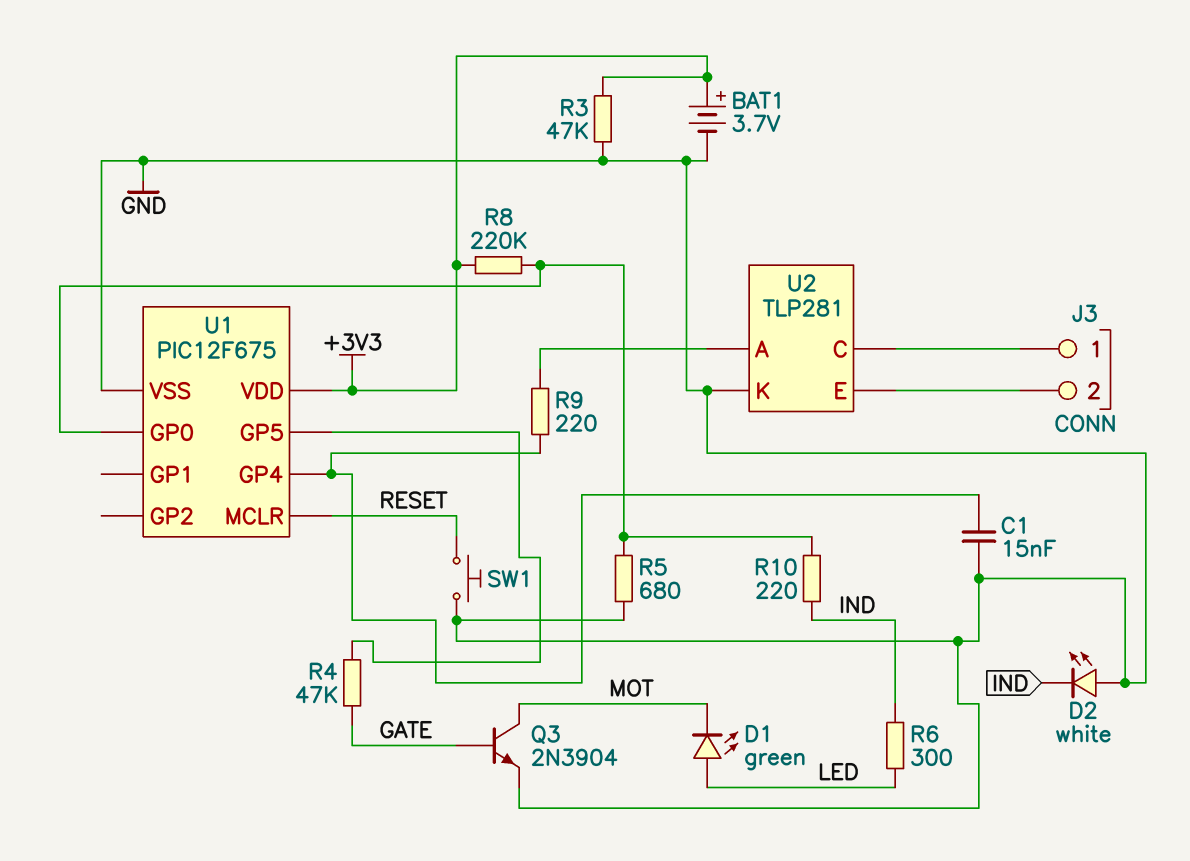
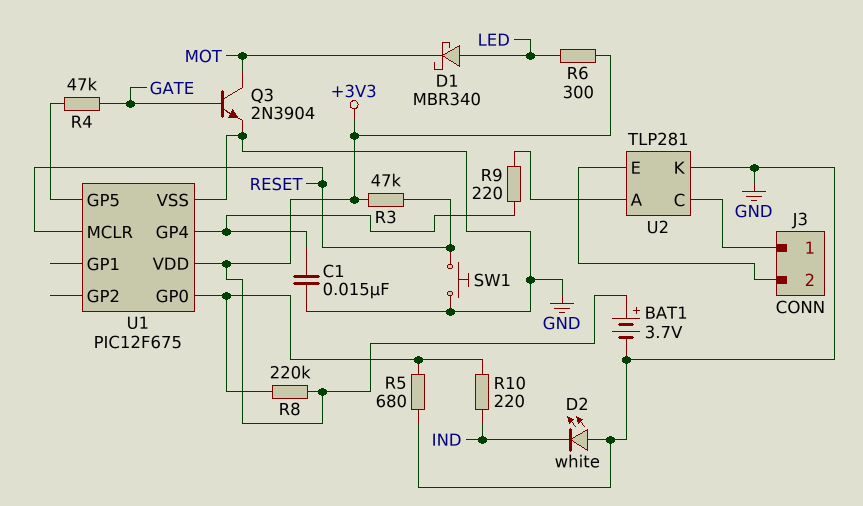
D1: LED green (A LED, K MOT) -> schottky MBR340 (A LED, K MOT)
R3: 47k (+3V3, GND) -> 47k (+3V3, RESET)
R6: 300 (IND, LED) -> 300 (+3V3, LED)

